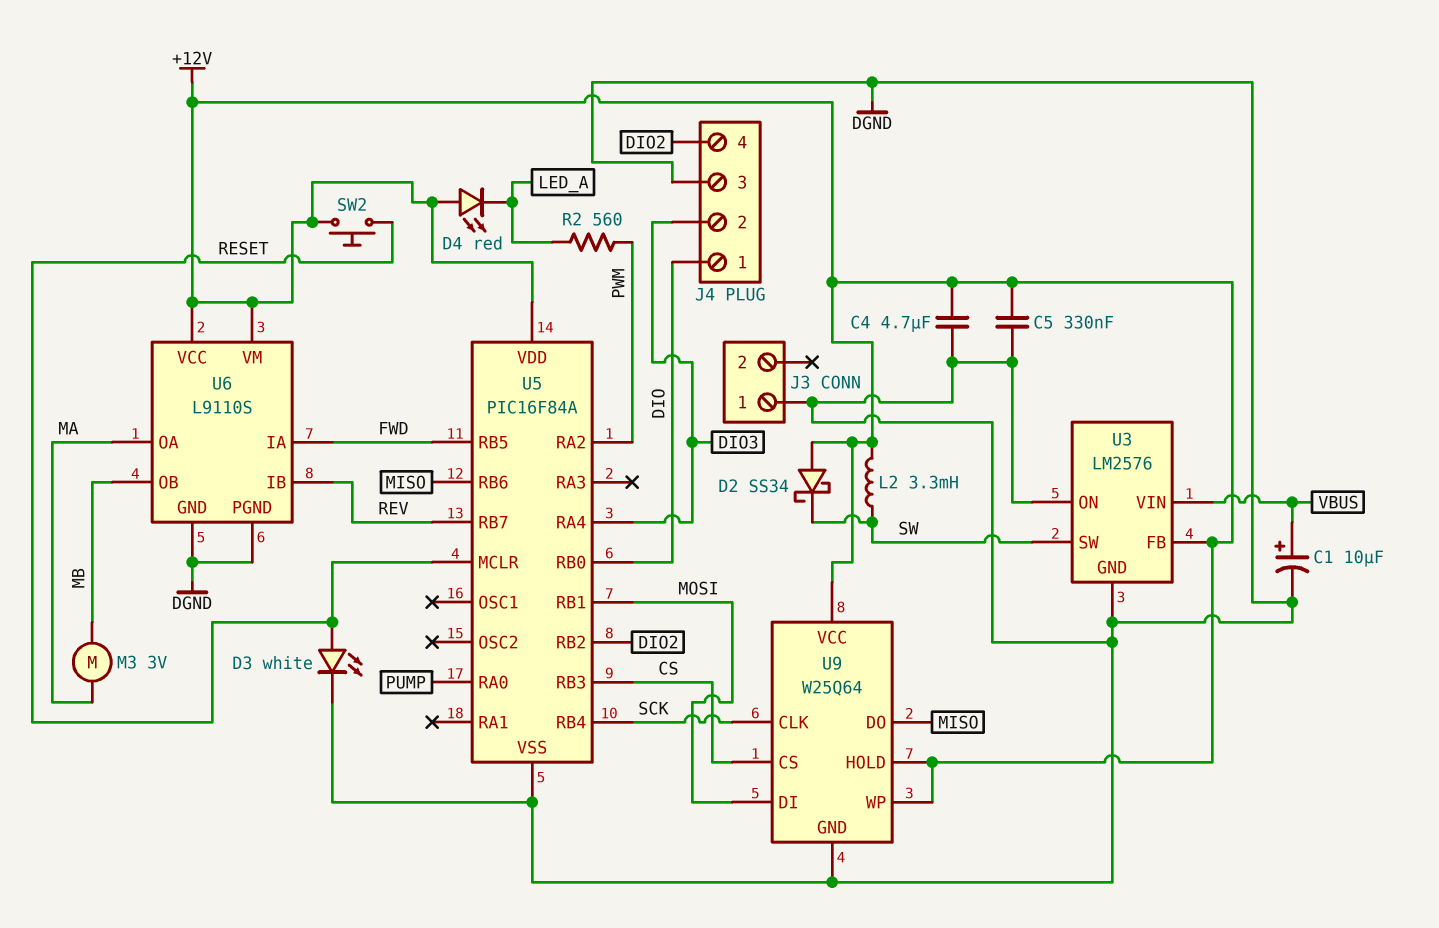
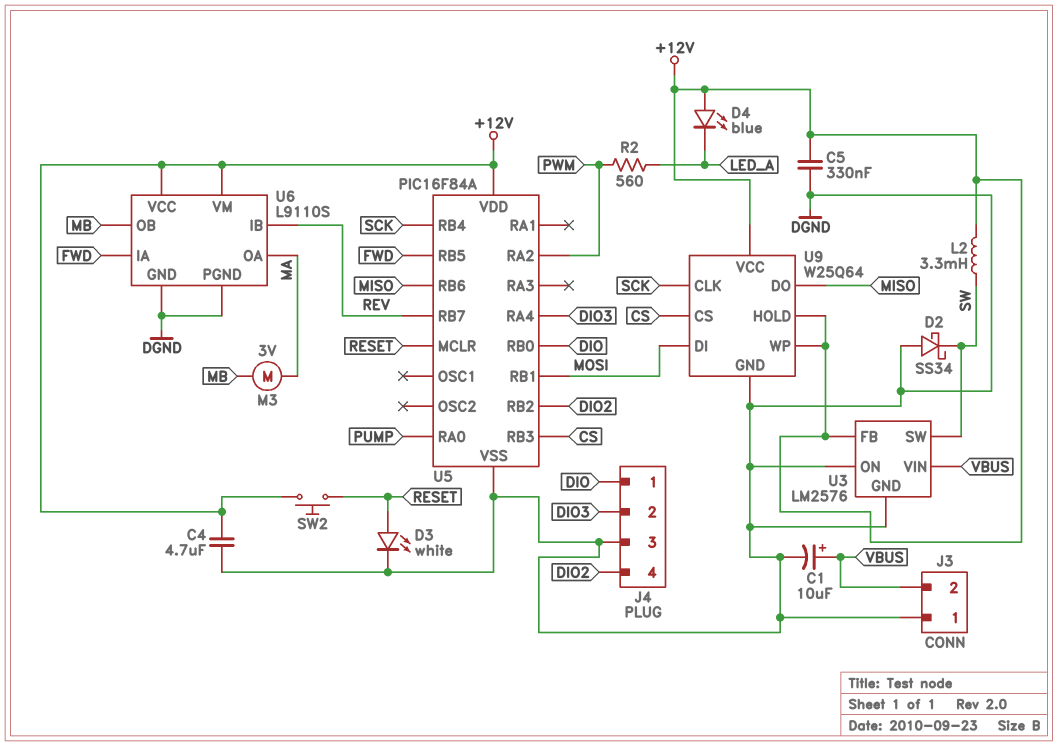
D2: schottky SS34 (A +12V, K SW) -> schottky SS34 (A DGND, K SW)
D4: LED red (A +12V, K LED_A) -> LED blue (A +12V, K LED_A)
J3 pin 2: none -> VBUS

